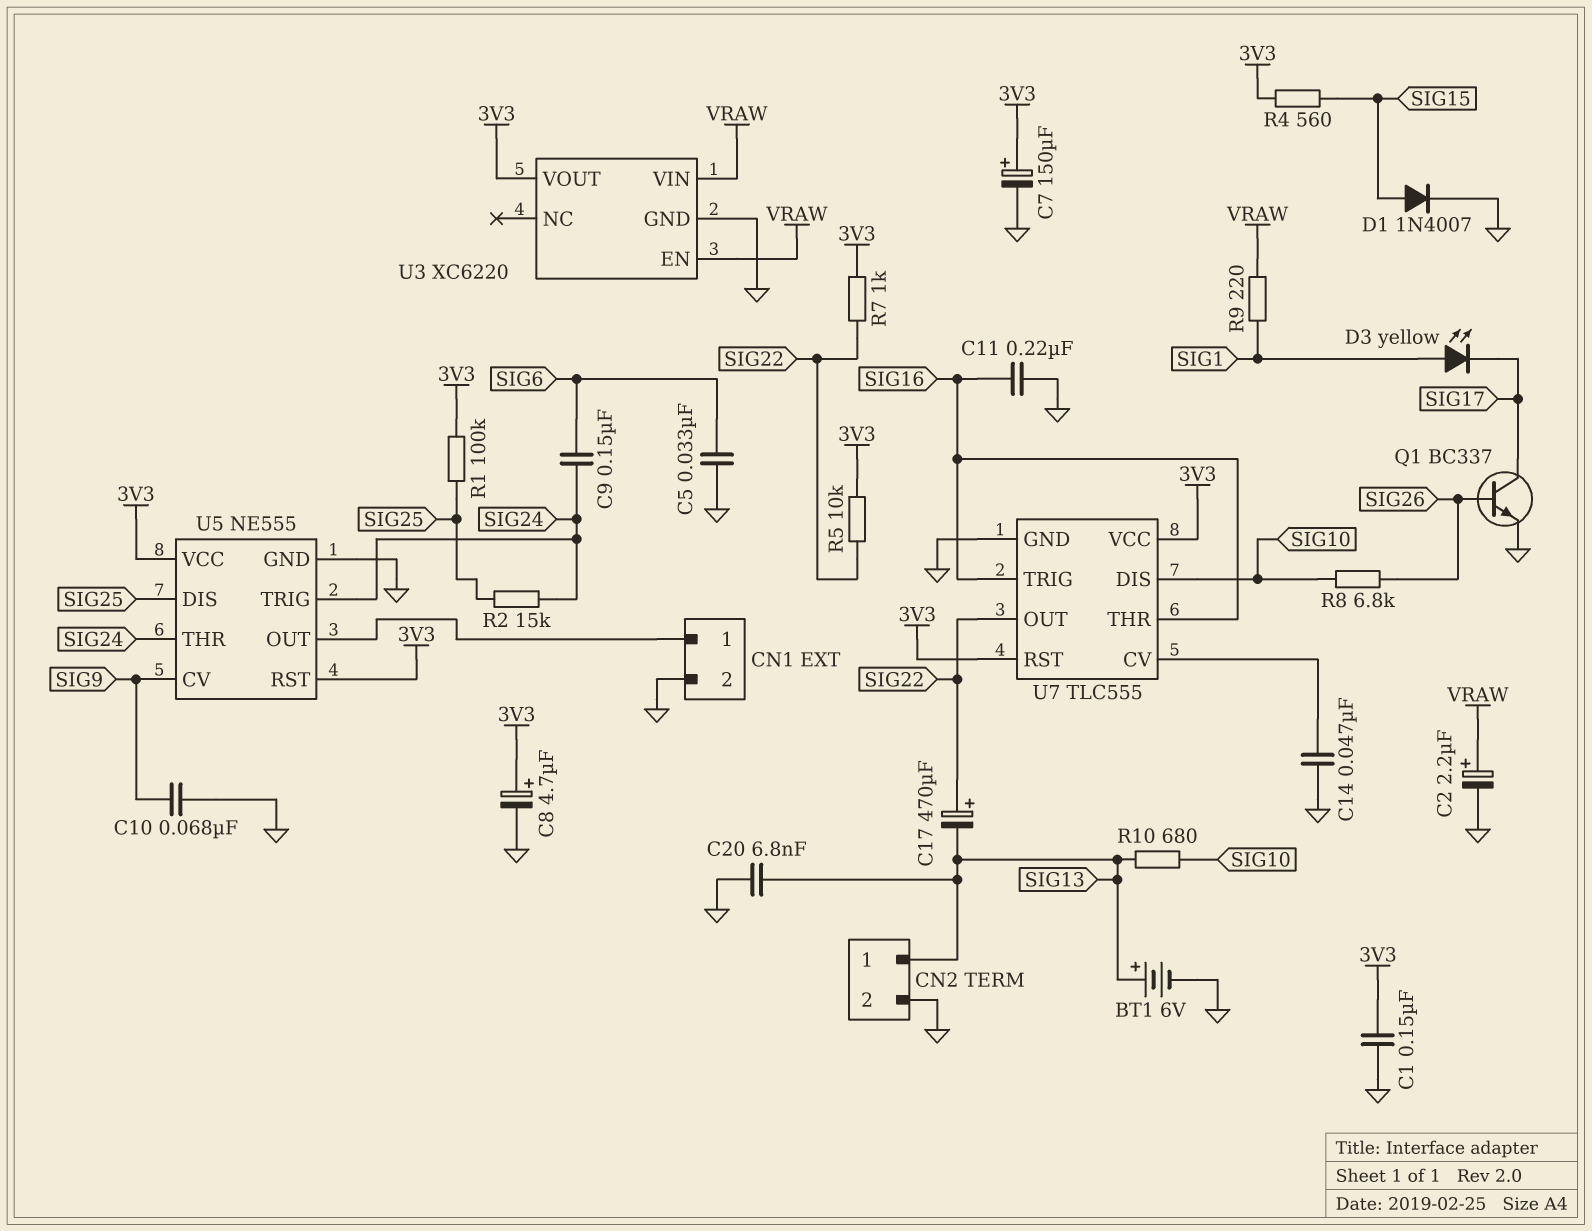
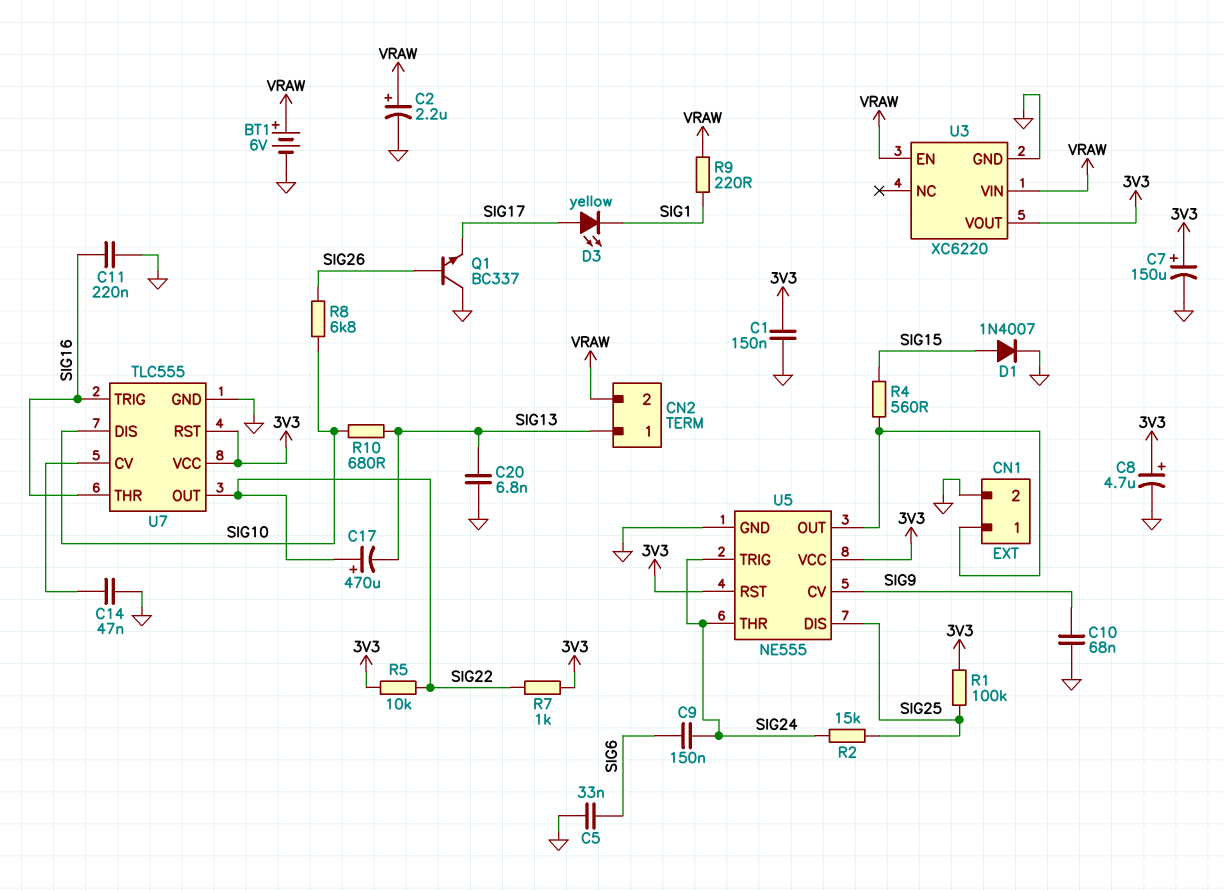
BT1: 6V (plus SIG13, minus GND) -> 6V (plus VRAW, minus GND)
CN2 pin 2: GND -> VRAW
D3: LED yellow (A SIG1, K SIG17) -> LED yellow (A SIG17, K SIG1)
Q1: NPN BC337 (B SIG26, C SIG17, E GND) -> NPN BC337 (B SIG26, C GND, E SIG17)
R4: 560 (3V3, SIG15) -> 560 (CN1/1, SIG15)

